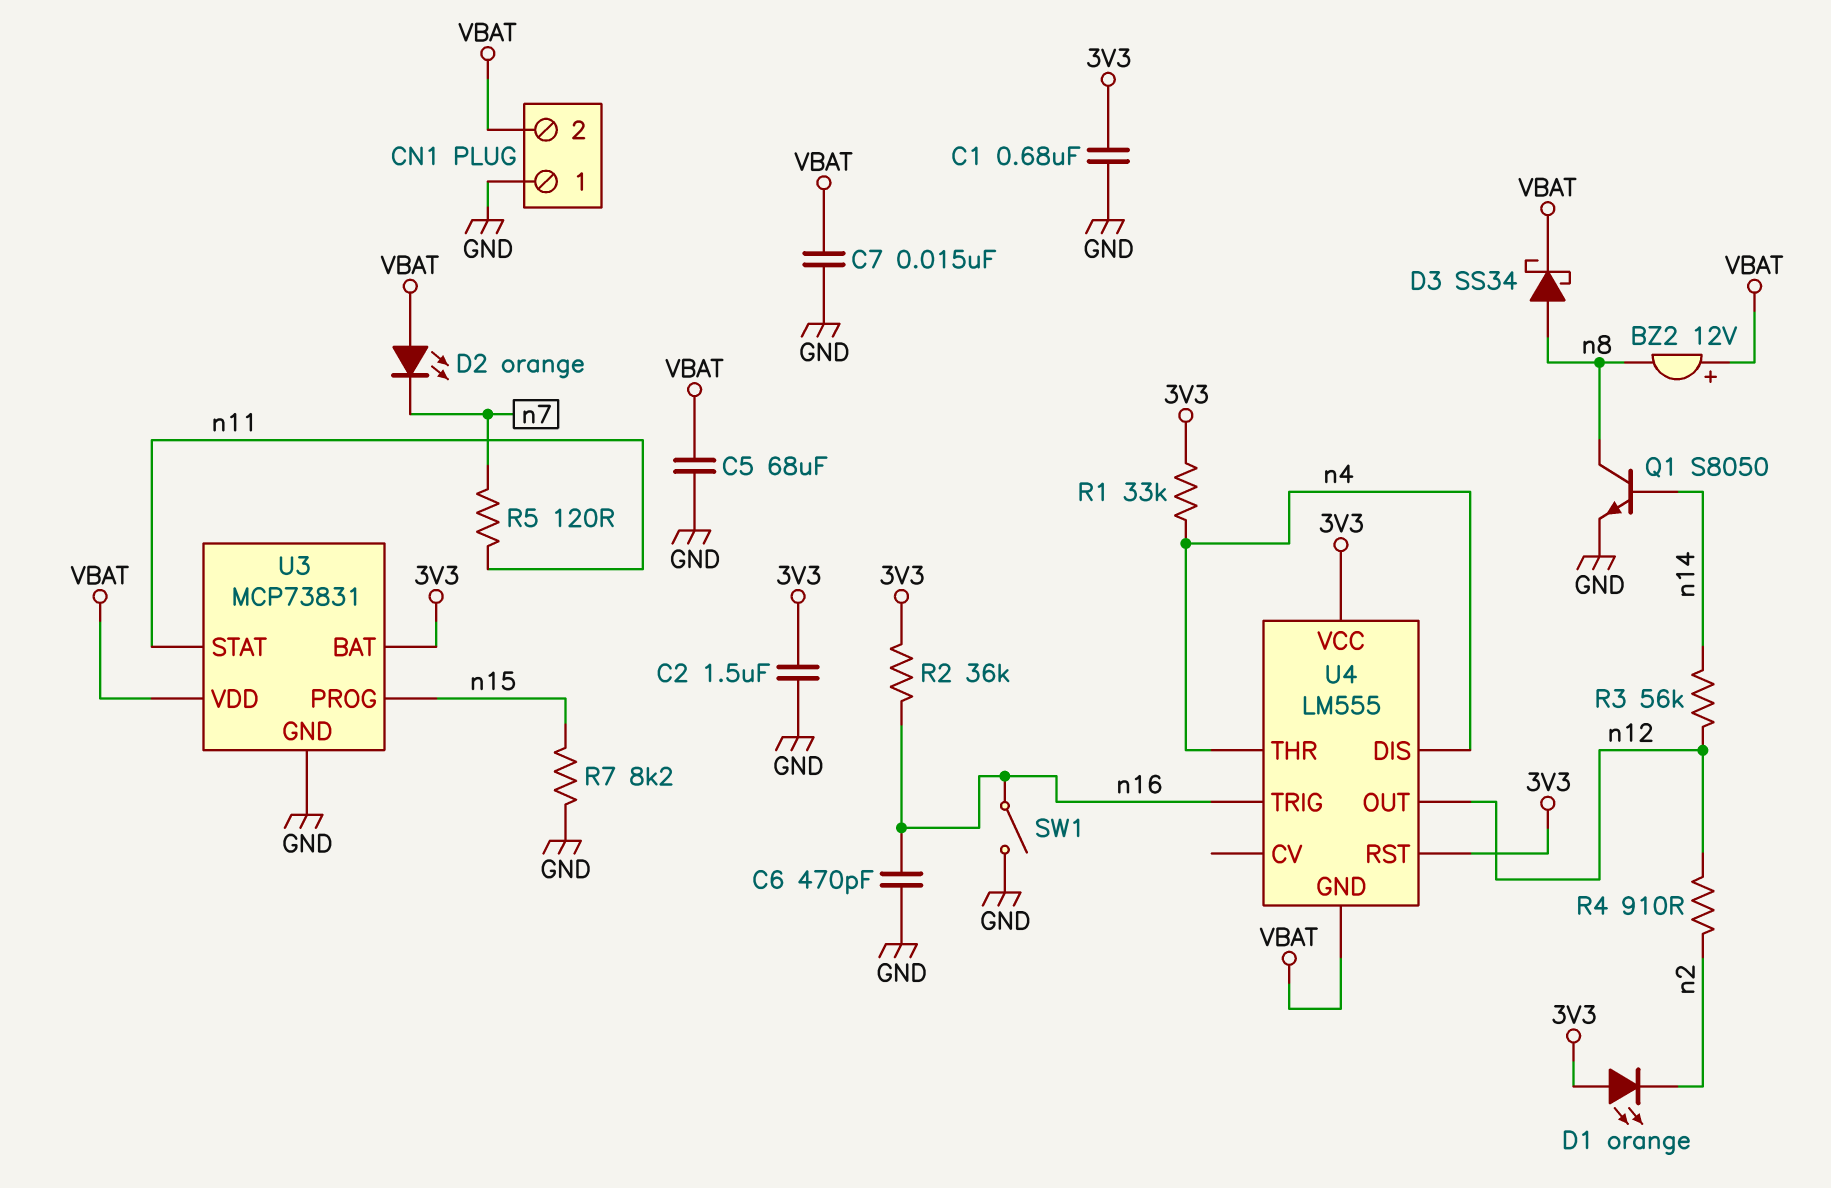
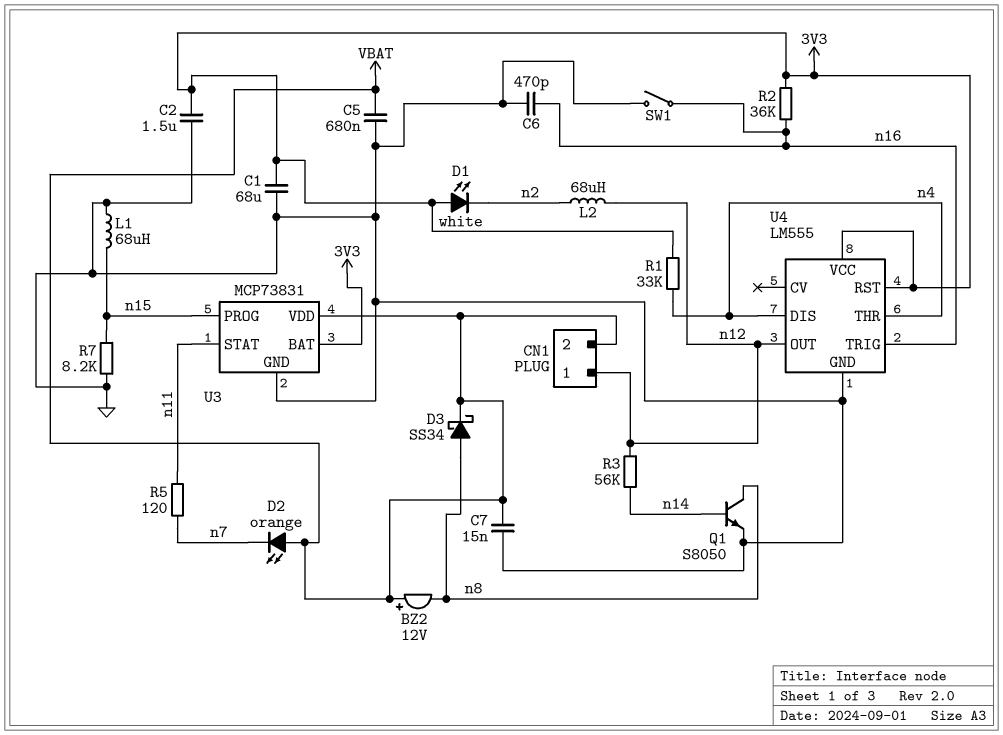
C1: 680nF (3V3, GND) -> 68uF (3V3, GND)
C5: 68uF (GND, VBAT) -> 680nF (GND, VBAT)
CN1 pin 1: GND -> n12
D1: LED orange (A 3V3, K n2) -> LED white (A 3V3, K n2)
L1: none -> 68uH (GND, n15)
L2: none -> 68uH (n2, n12)
R4: 910 (n2, n12) -> none
U4 pin GND: VBAT -> GND

